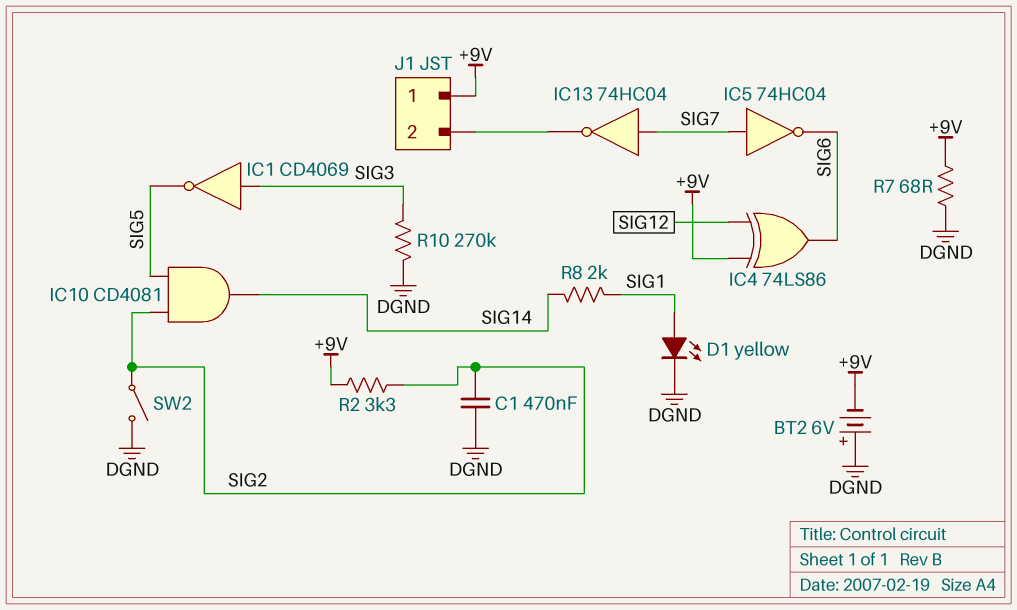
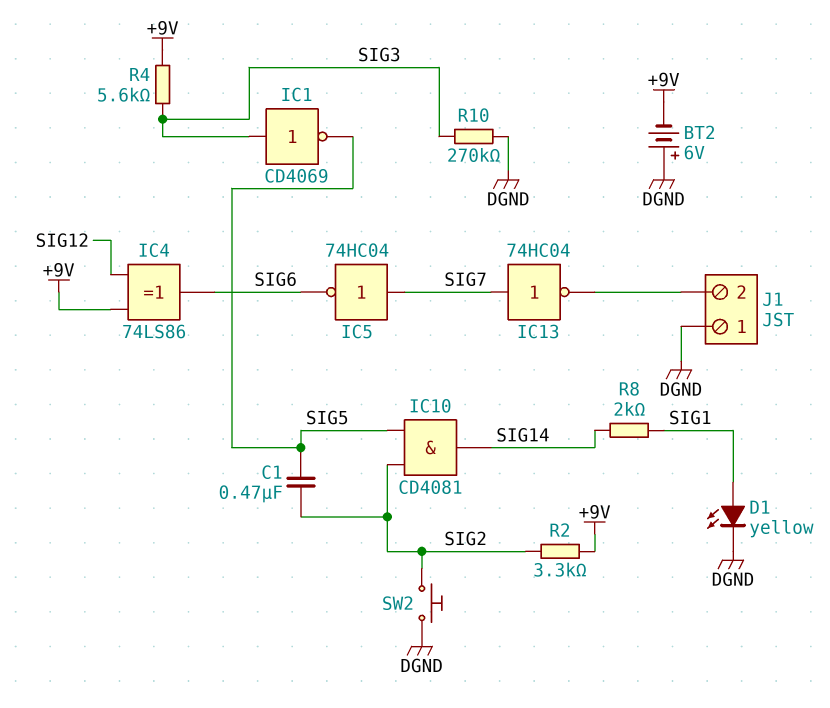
C1: 470nF (DGND, SIG2) -> 470nF (SIG2, SIG5)
J1 pin 1: +9V -> DGND
R4: none -> 5.6k (+9V, SIG3)
R7: 68 (+9V, DGND) -> none
SW2: switch (DGND, SIG2) -> button (DGND, SIG2)

